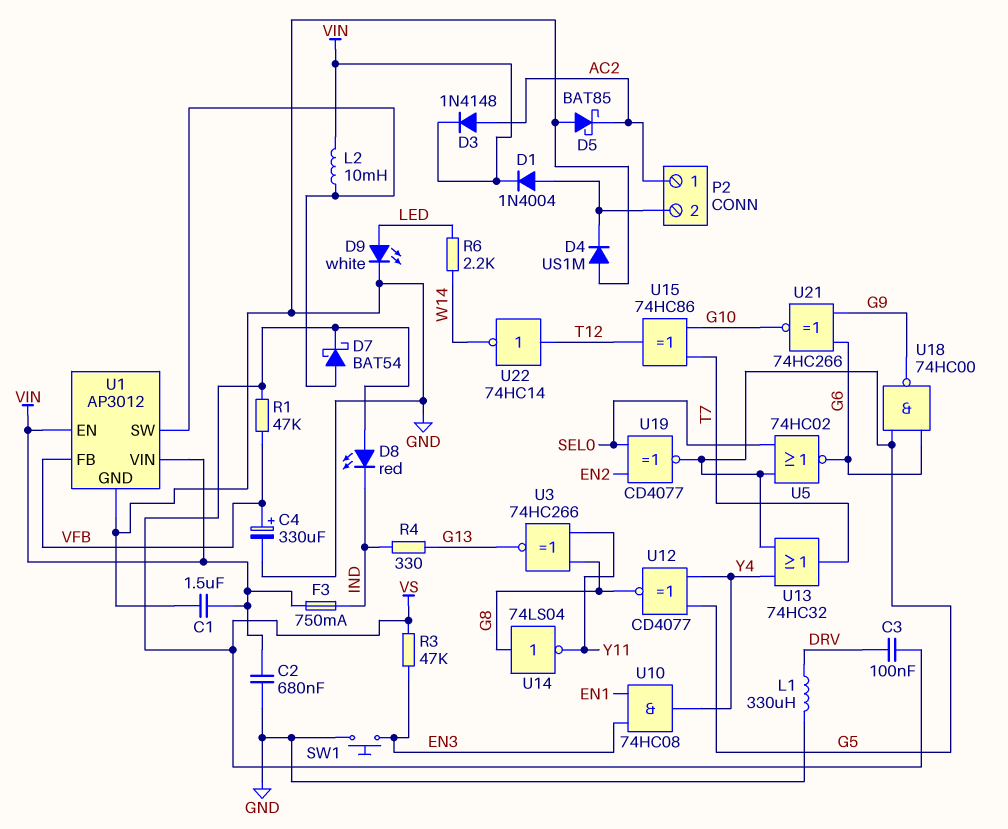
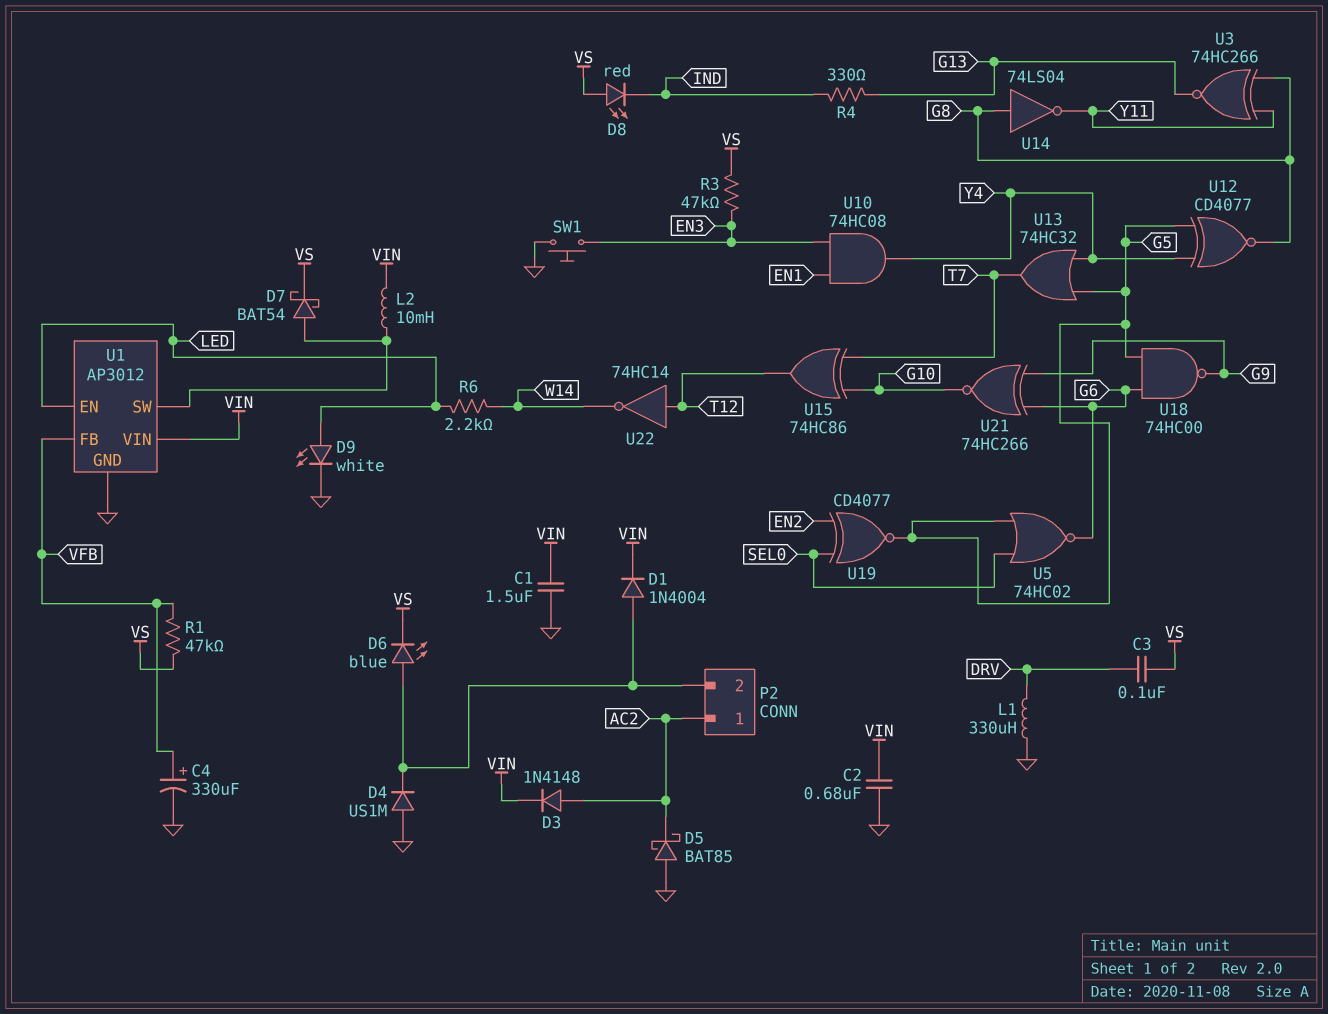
D6: none -> LED blue (A P2/2, K VS)
F3: 750mA (IND, VIN) -> none
U1 pin EN: VIN -> LED

